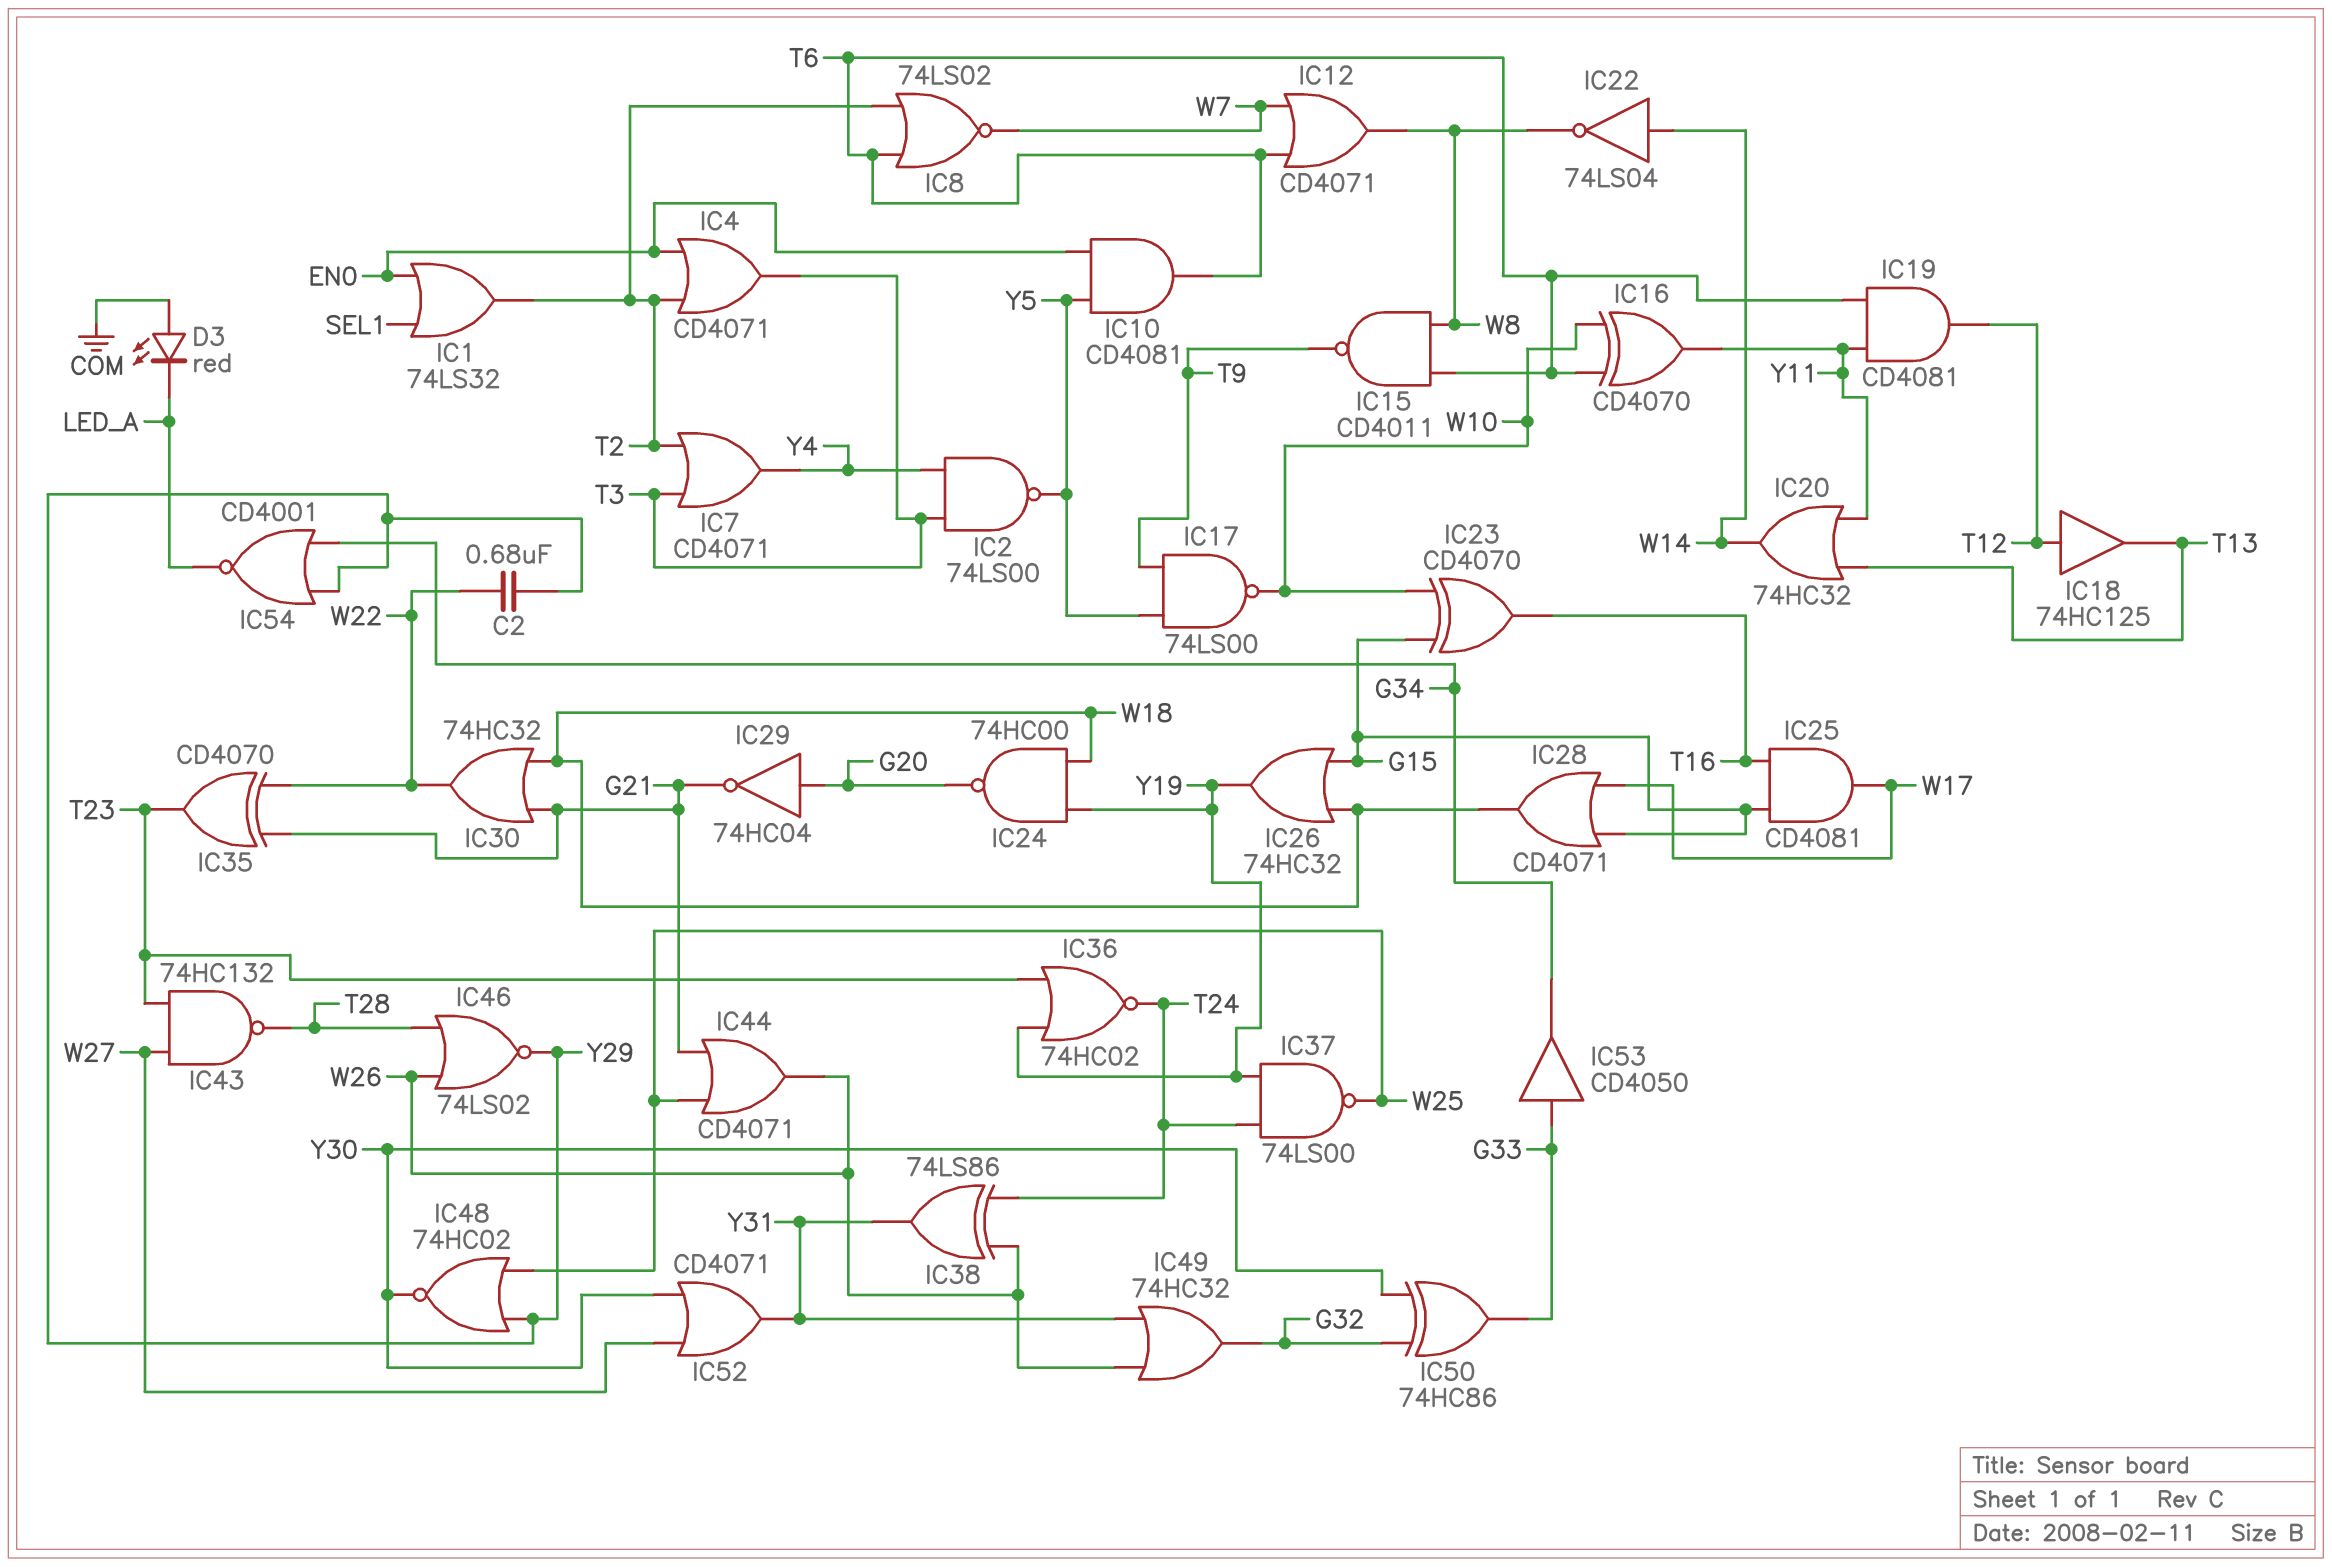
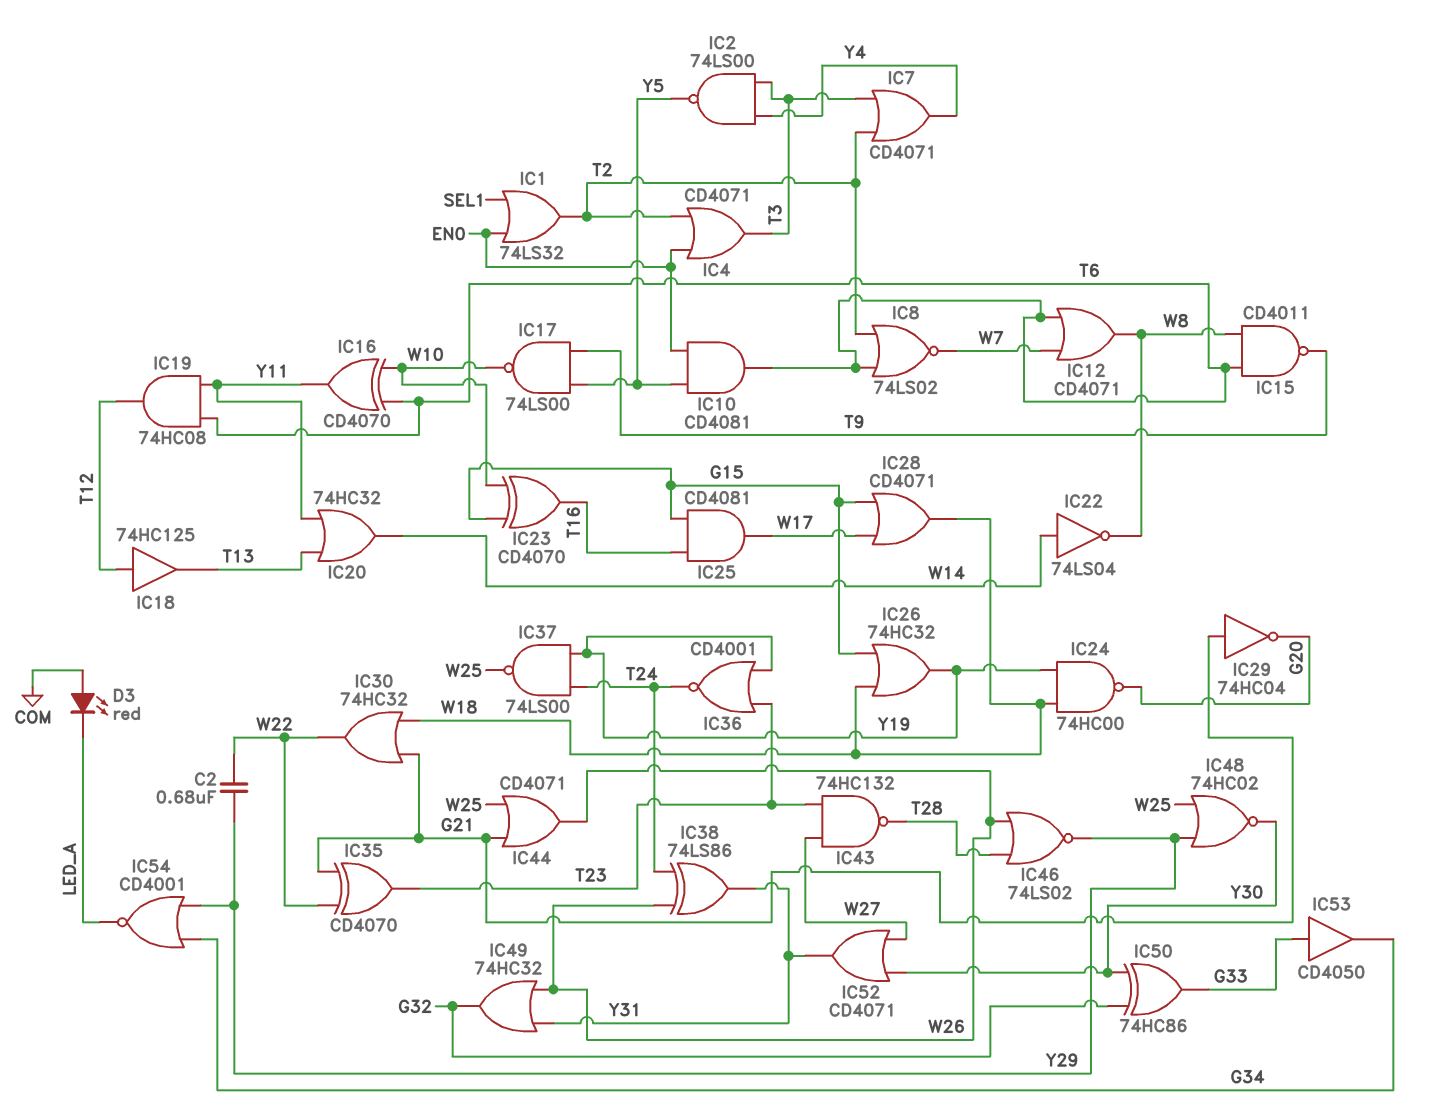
IC19: AND CD4081 (in T6, in Y11, out T12) -> AND 74HC08 (in T6, in Y11, out T12)
IC29: NOT 74HC04 (in G20, out G21) -> NOT 74HC04 (in G21, out G20)
IC36: NOR 74HC02 (in T23, in Y19, out T24) -> NOR CD4001 (in T23, in Y19, out T24)

